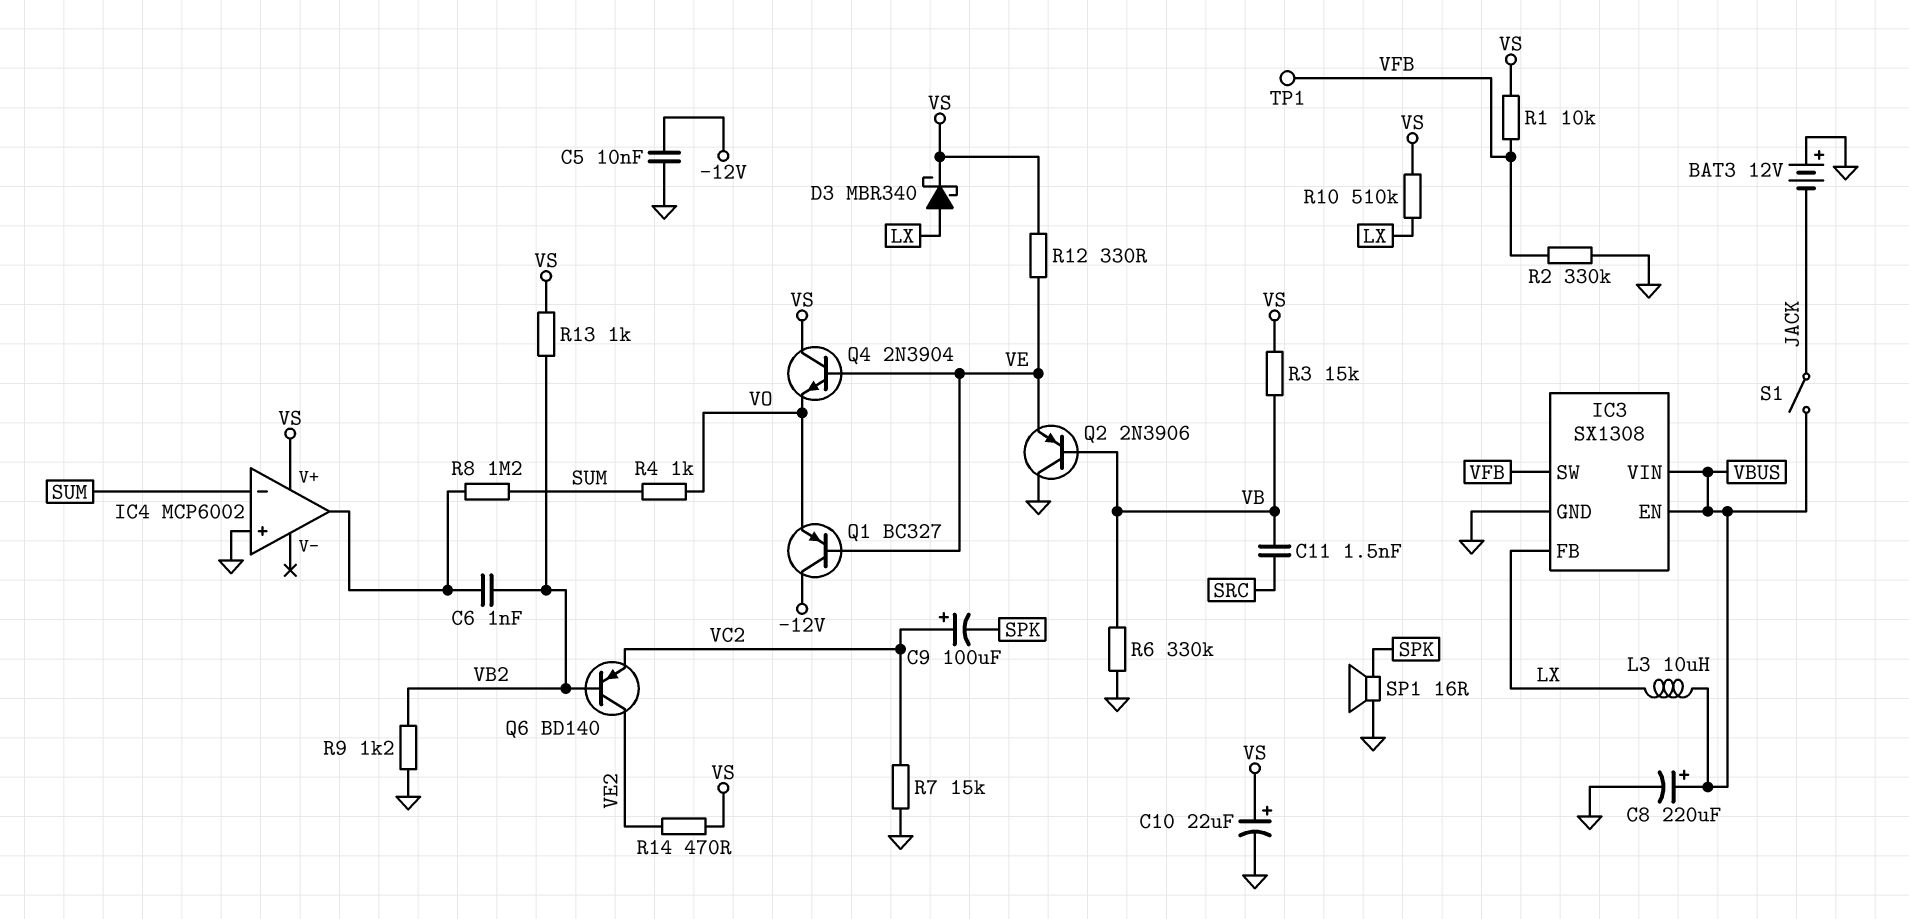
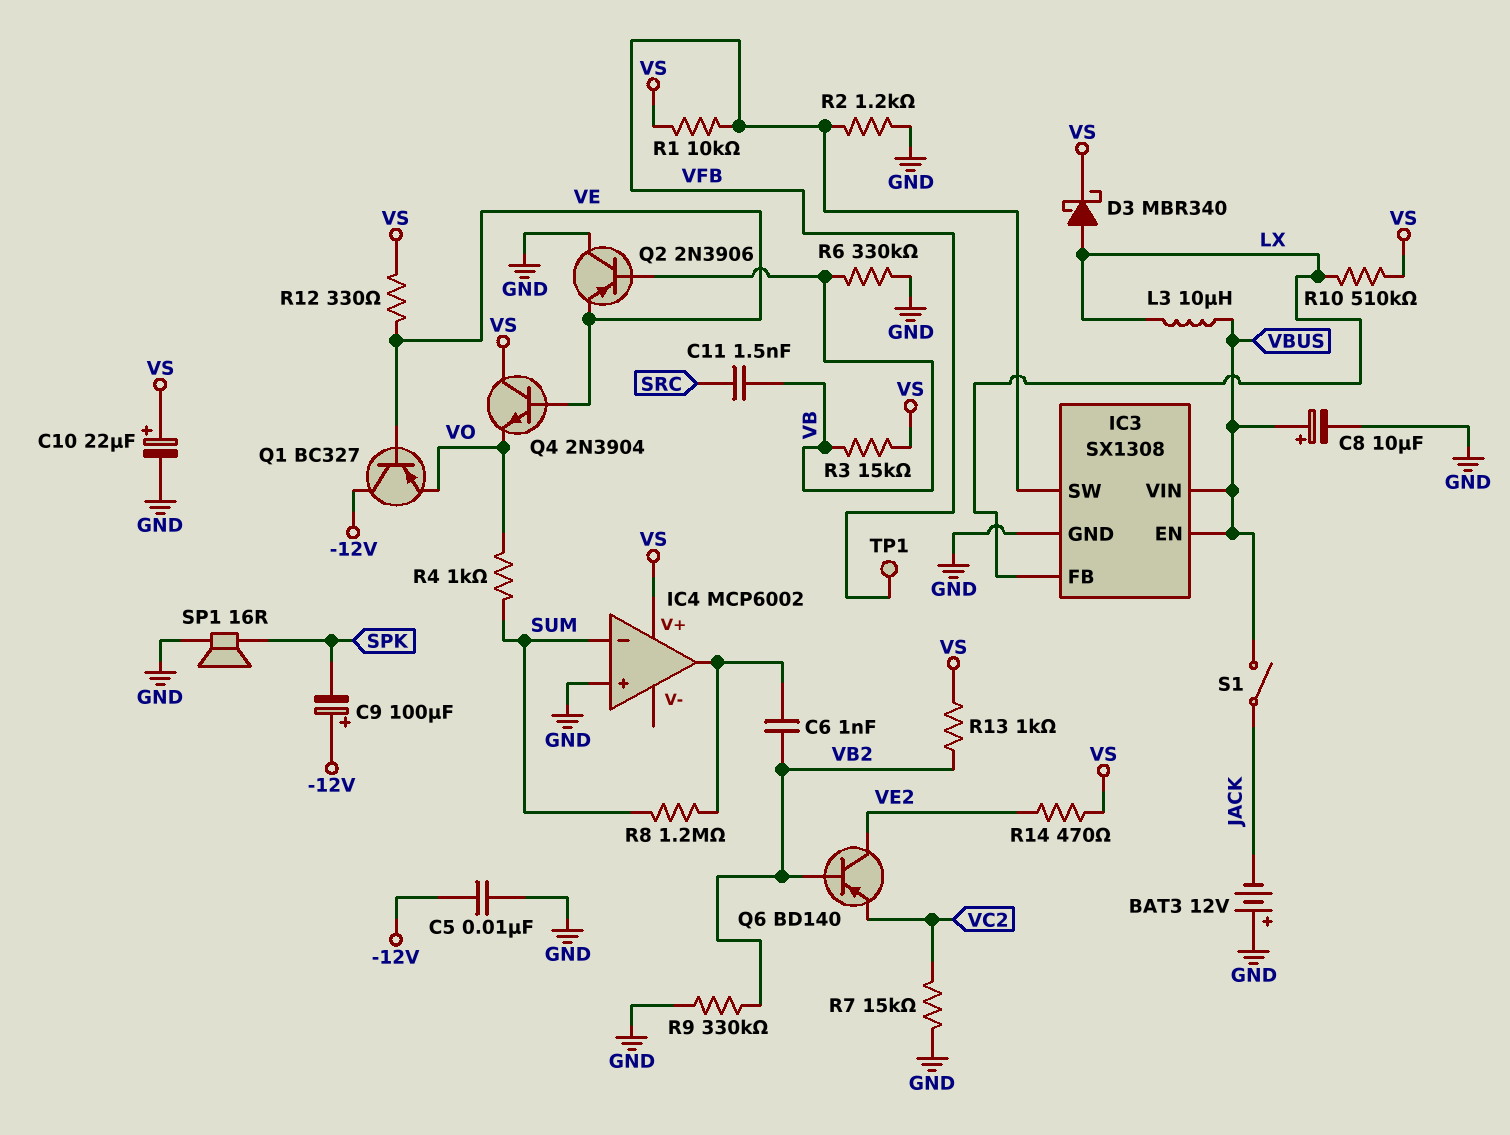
C8: 220uF (plus VBUS, minus GND) -> 10uF (plus VBUS, minus GND)
C9: 100uF (plus VC2, minus SPK) -> 100uF (plus -12V, minus SPK)
R2: 330k (GND, VFB) -> 1.2k (GND, VFB)
R9: 1.2k (GND, VB2) -> 330k (GND, VB2)

